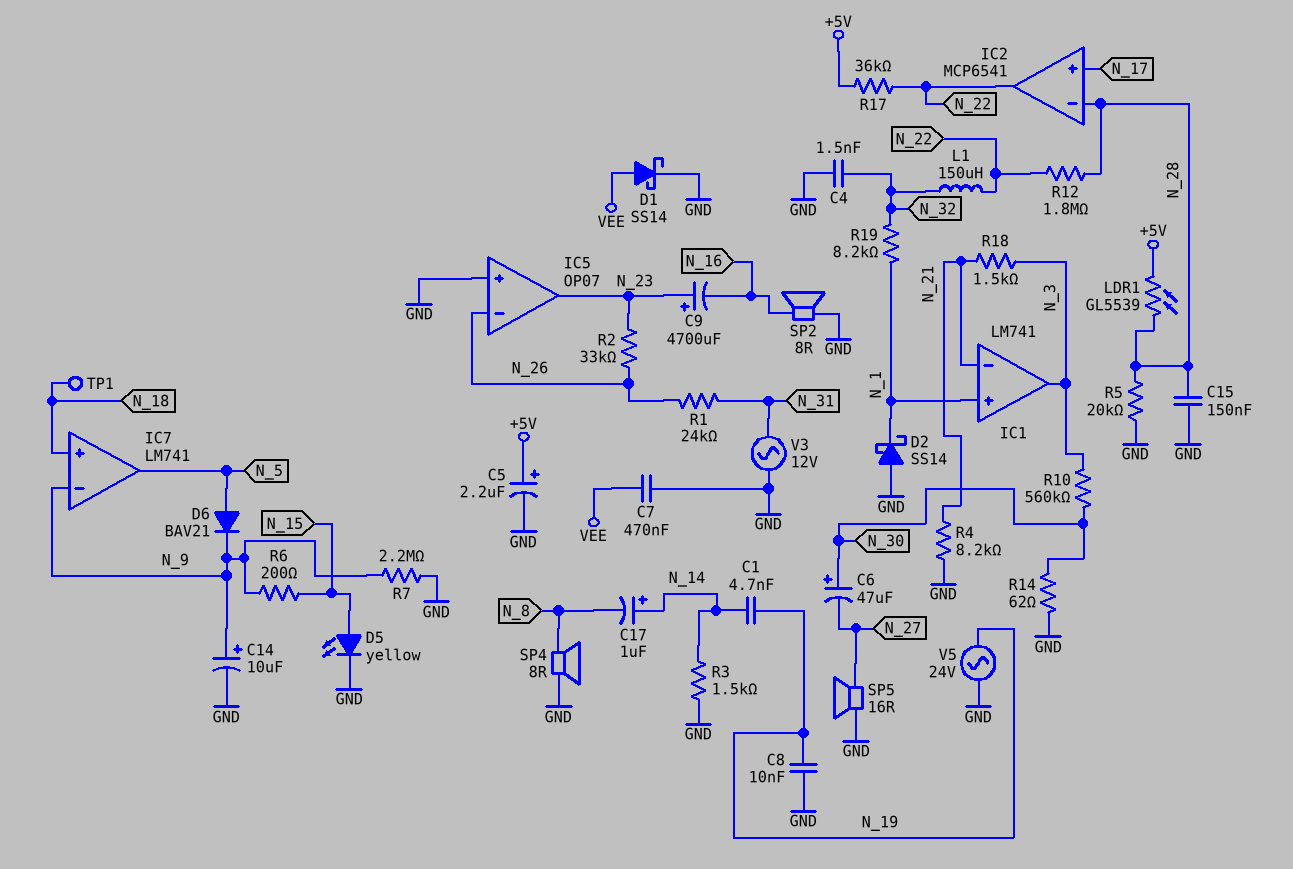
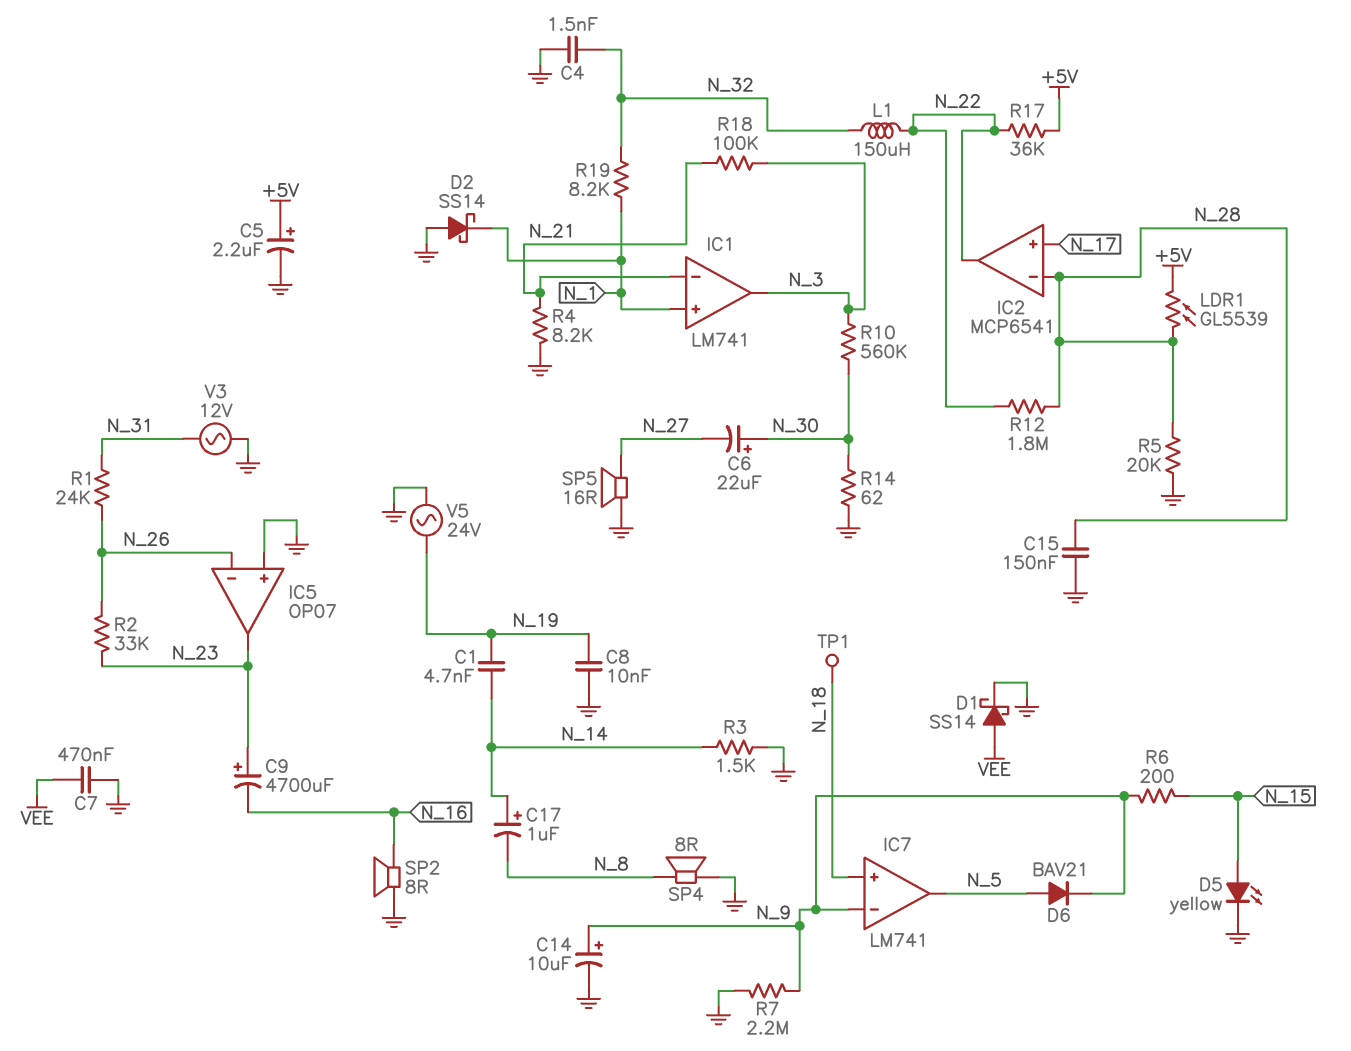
C6: 47uF (plus N_30, minus N_27) -> 22uF (plus N_30, minus N_27)
R18: 1.5k (N_3, N_21) -> 100k (N_3, N_21)

